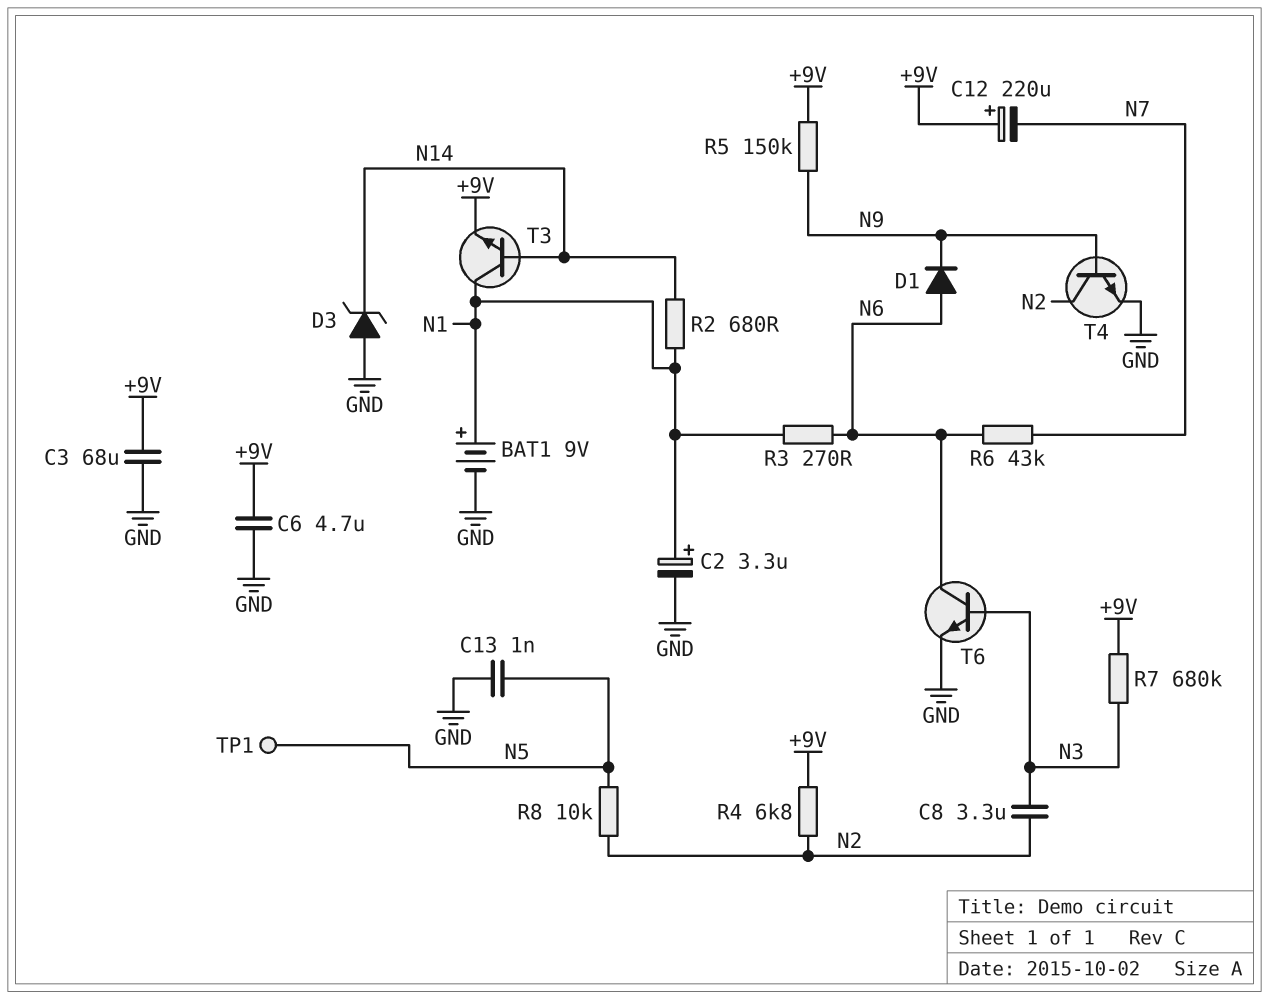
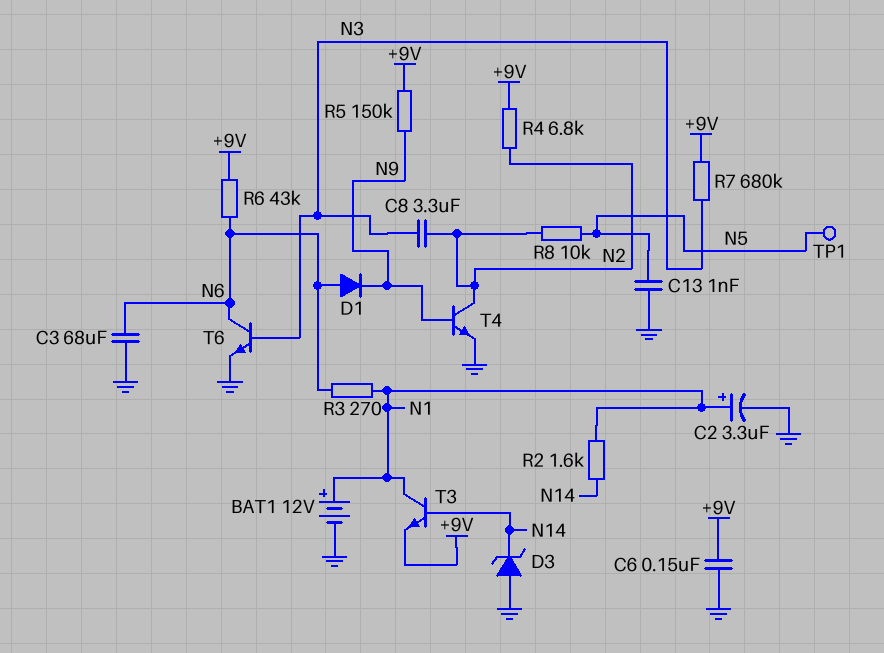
BAT1: 9V (plus N1, minus GND) -> 12V (plus N1, minus GND)
C3: 68uF (+9V, GND) -> 68uF (GND, N6)
C6: 4.7uF (+9V, GND) -> 150nF (+9V, GND)
C12: 220uF (plus +9V, minus N7) -> none
R2: 680 (N1, N14) -> 1.6k (N1, N14)
R6: 43k (N6, N7) -> 43k (+9V, N6)

